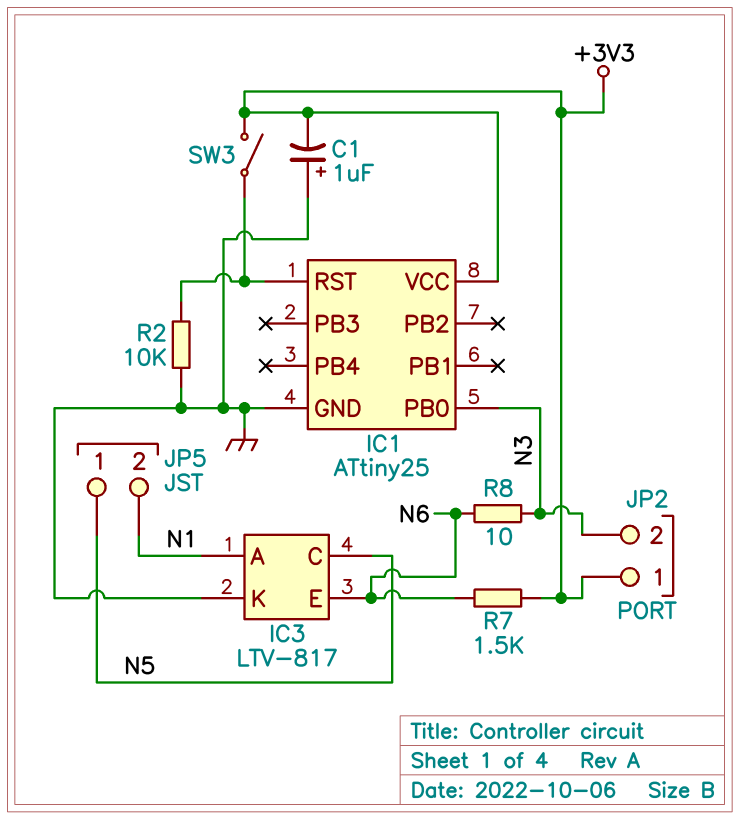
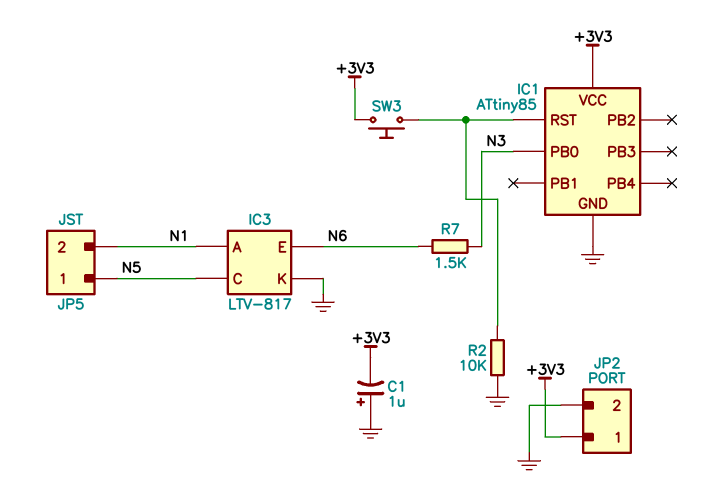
IC1: ATtiny25 -> ATtiny85
JP2 pin 2: N3 -> GND
R7: 1.5k (+3V3, N6) -> 1.5k (N3, N6)
R8: 10 (N3, N6) -> none
SW3: switch (+3V3, IC1/RST) -> button (+3V3, IC1/RST)

